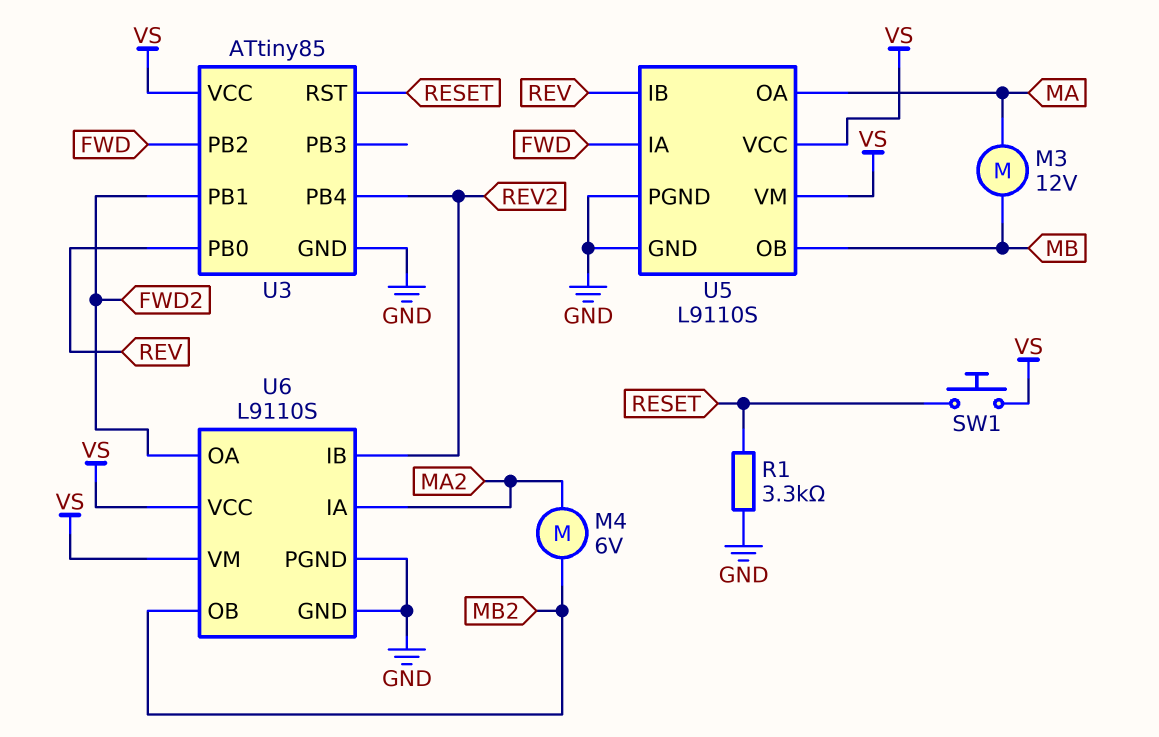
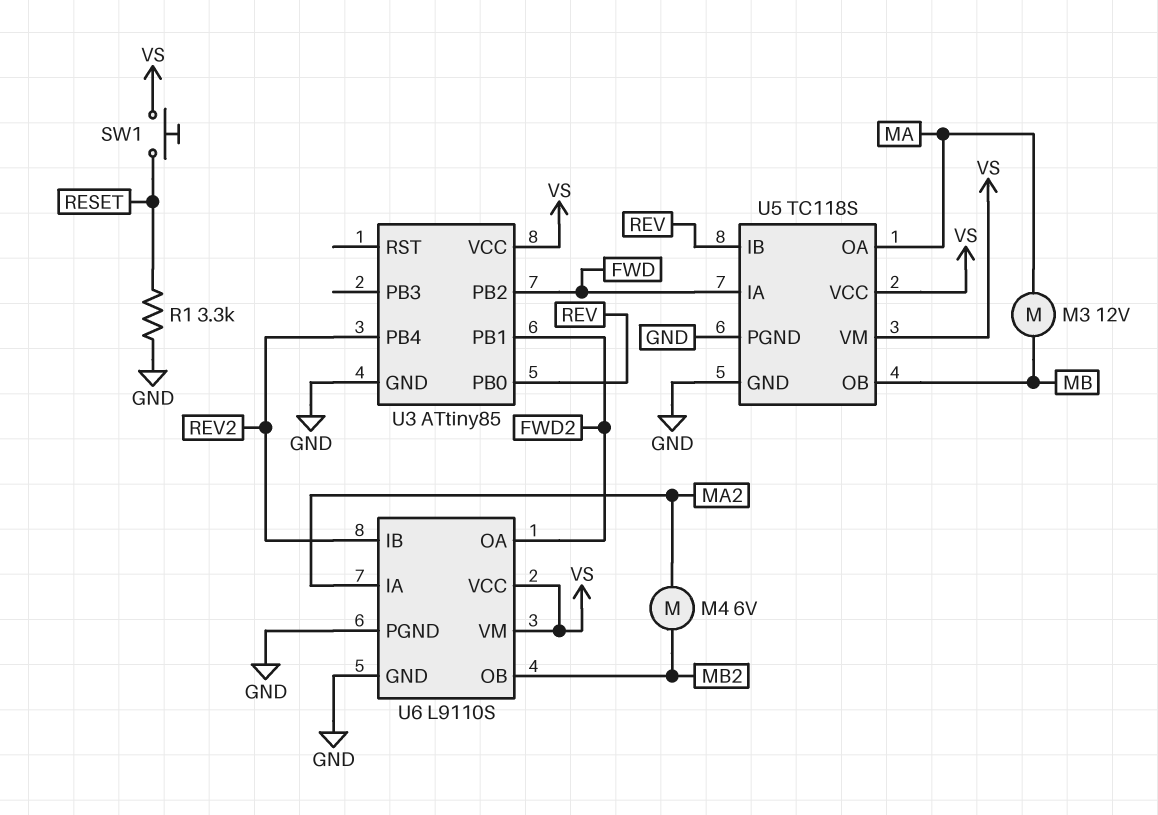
U3 pin RST: RESET -> none
U5: L9110S -> TC118S

